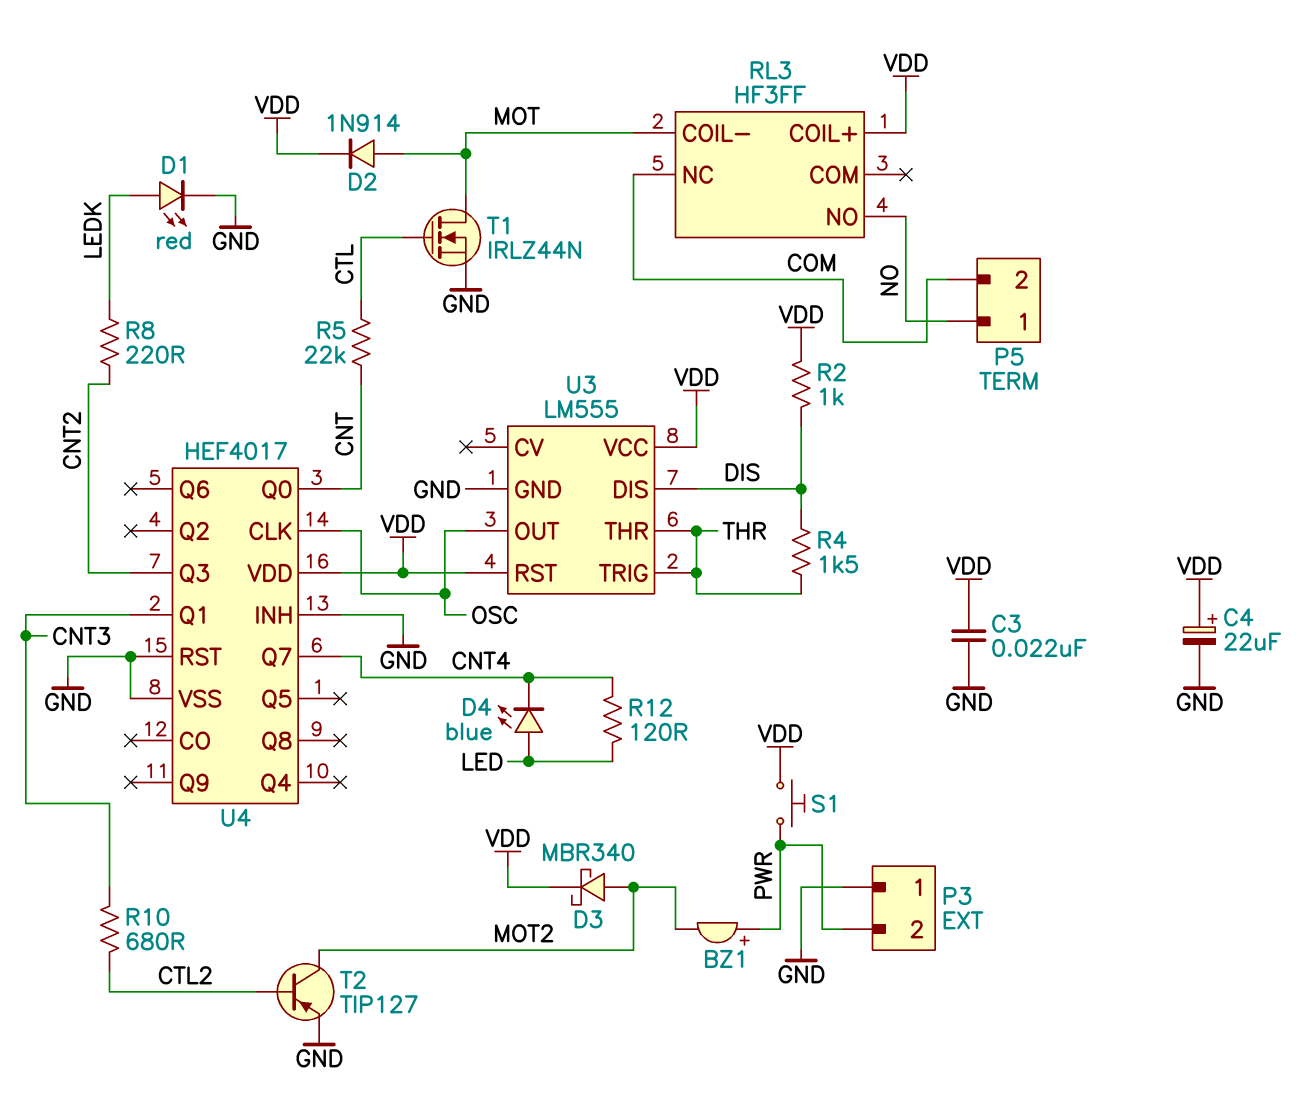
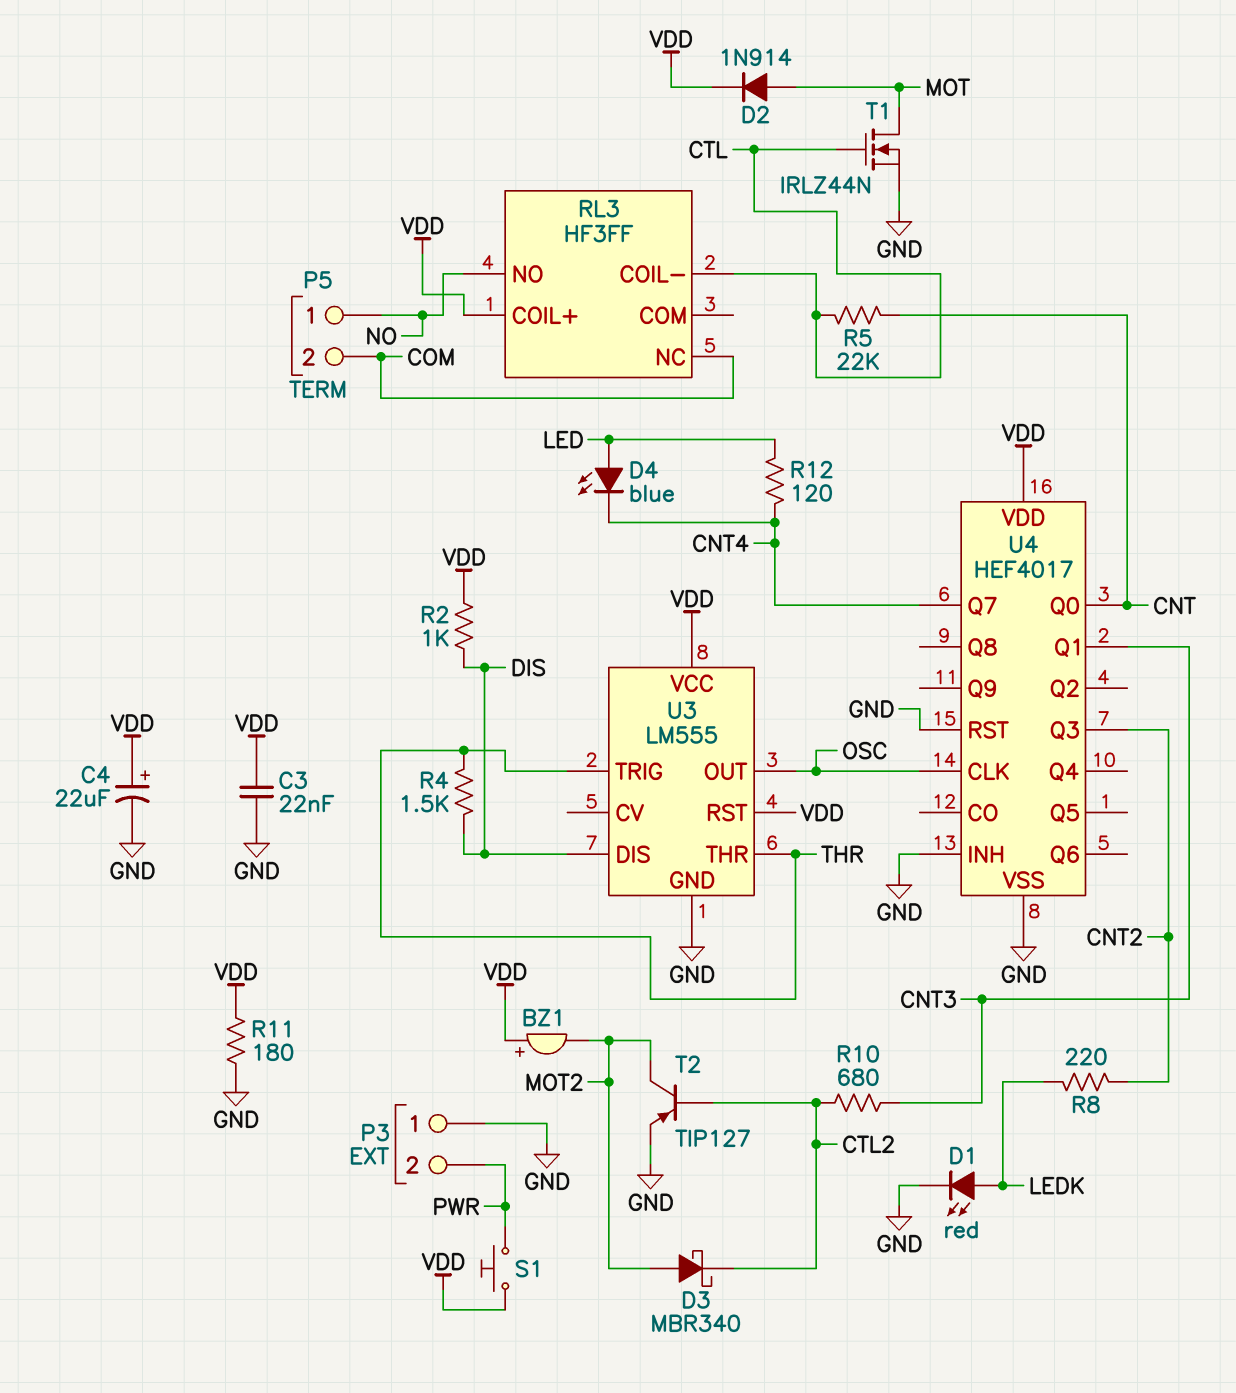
BZ1: buzzer (plus PWR, minus MOT2) -> buzzer (plus VDD, minus MOT2)
D3: schottky MBR340 (A MOT2, K VDD) -> schottky MBR340 (A MOT2, K CTL2)
R11: none -> 180 (GND, VDD)
RL3 pin COIL-: MOT -> CTL

